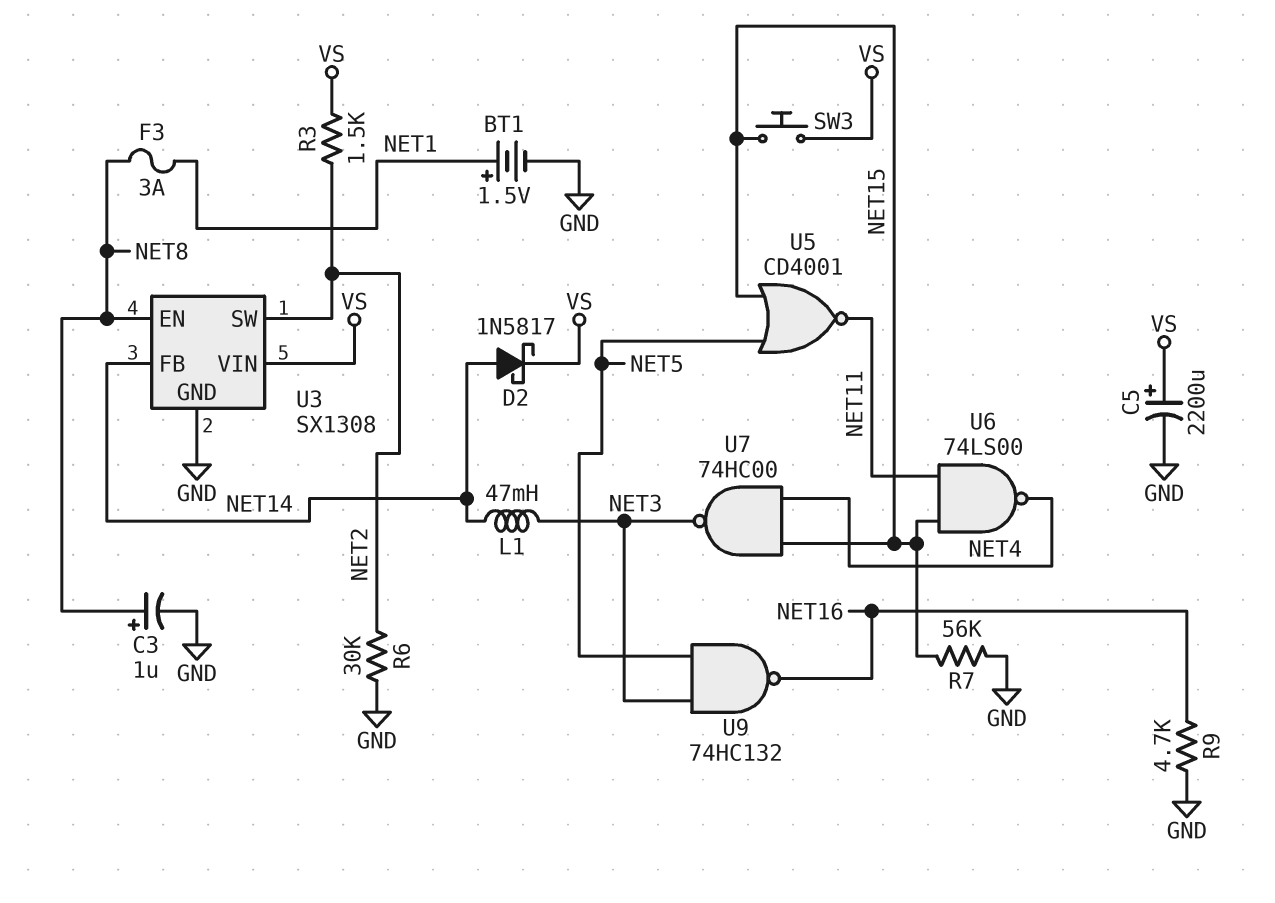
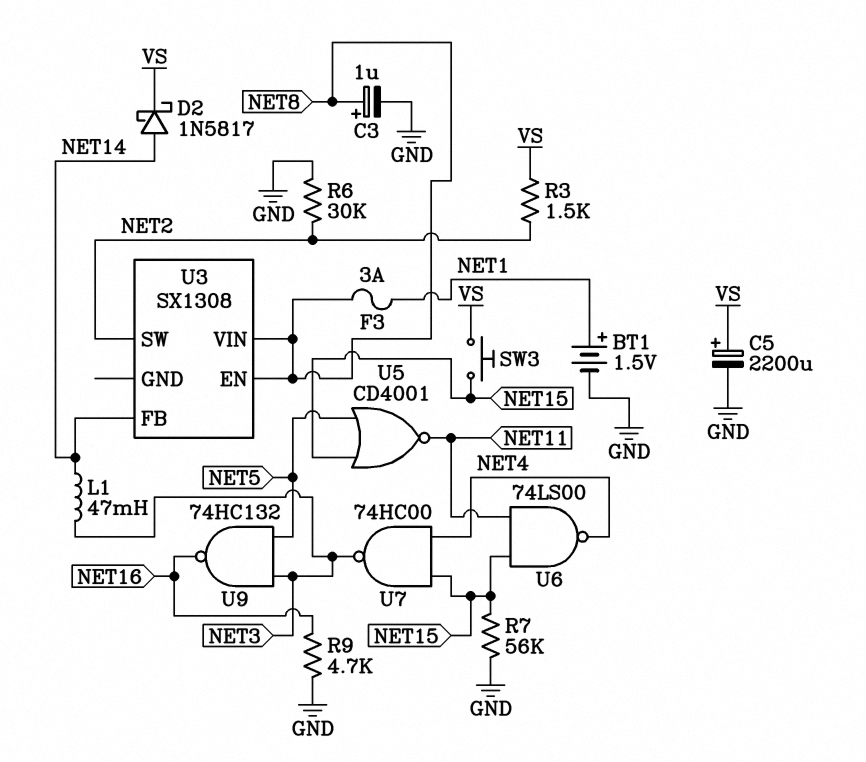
U3 pin GND: GND -> none
U3 pin VIN: VS -> NET8

